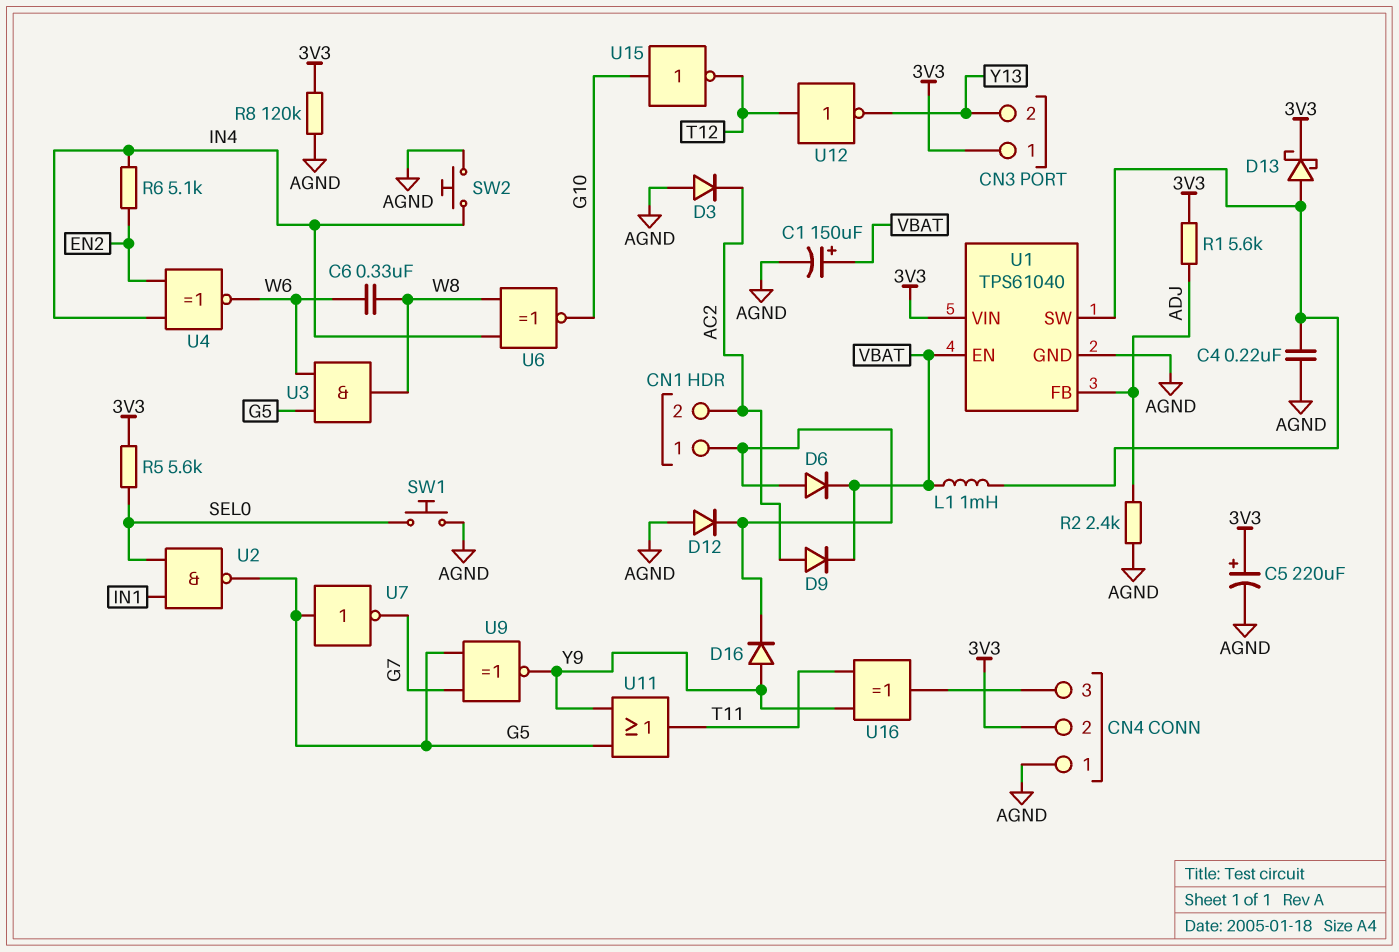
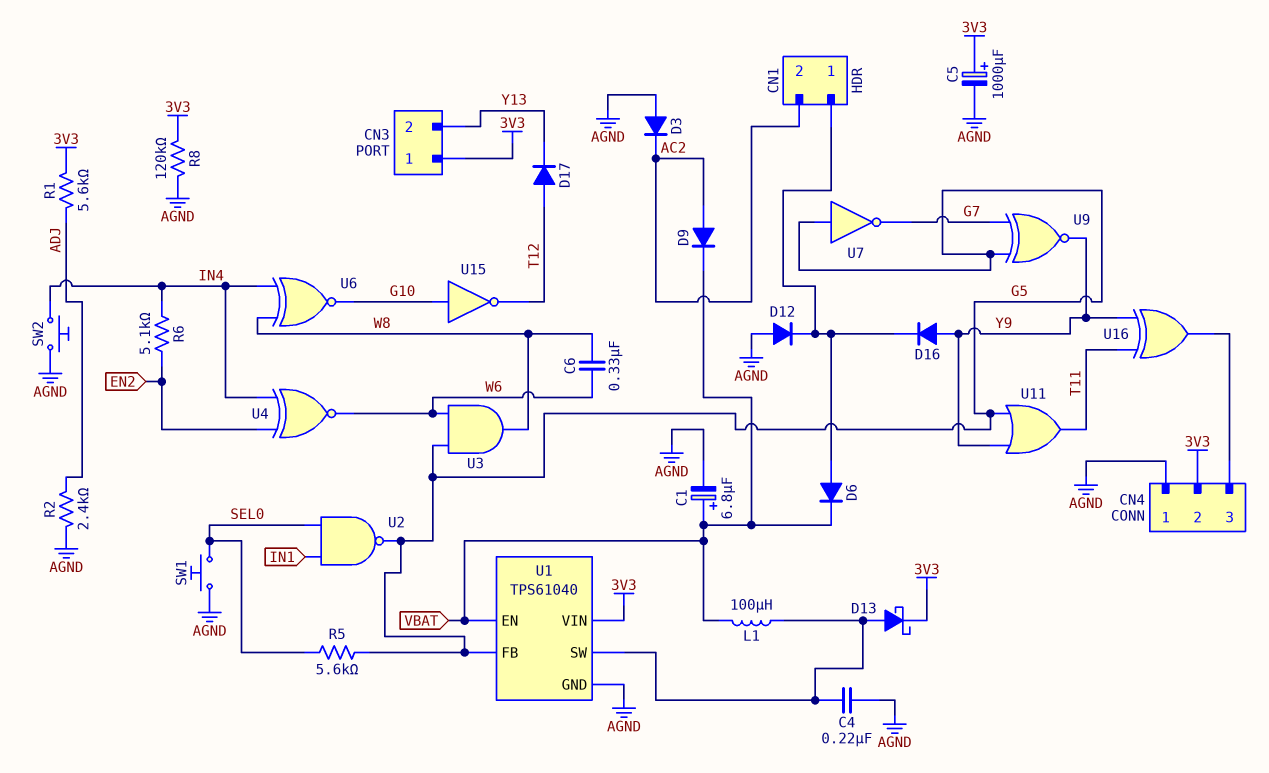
C1: 150uF (plus VBAT, minus AGND) -> 6.8uF (plus VBAT, minus AGND)
C5: 220uF (plus 3V3, minus AGND) -> 1000uF (plus 3V3, minus AGND)
D17: none -> diode (A T12, K Y13)
L1: 1mH (U1/SW, VBAT) -> 100uH (U1/SW, VBAT)
R5: 5.6k (3V3, SEL0) -> 5.6k (G5, SEL0)
U1 pin FB: ADJ -> G5
U12: NOT (in T12, out Y13) -> none

